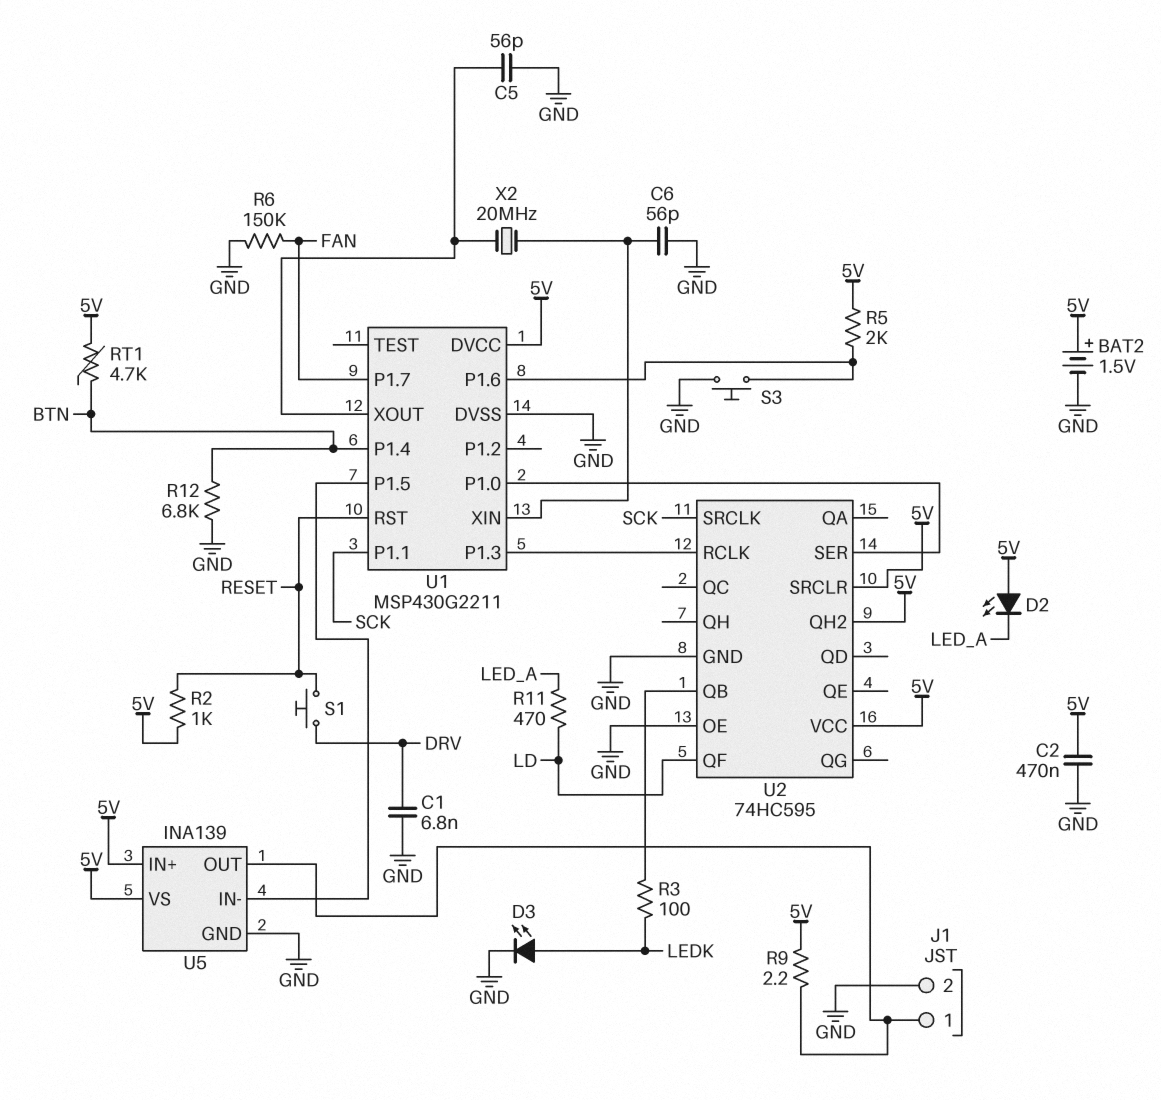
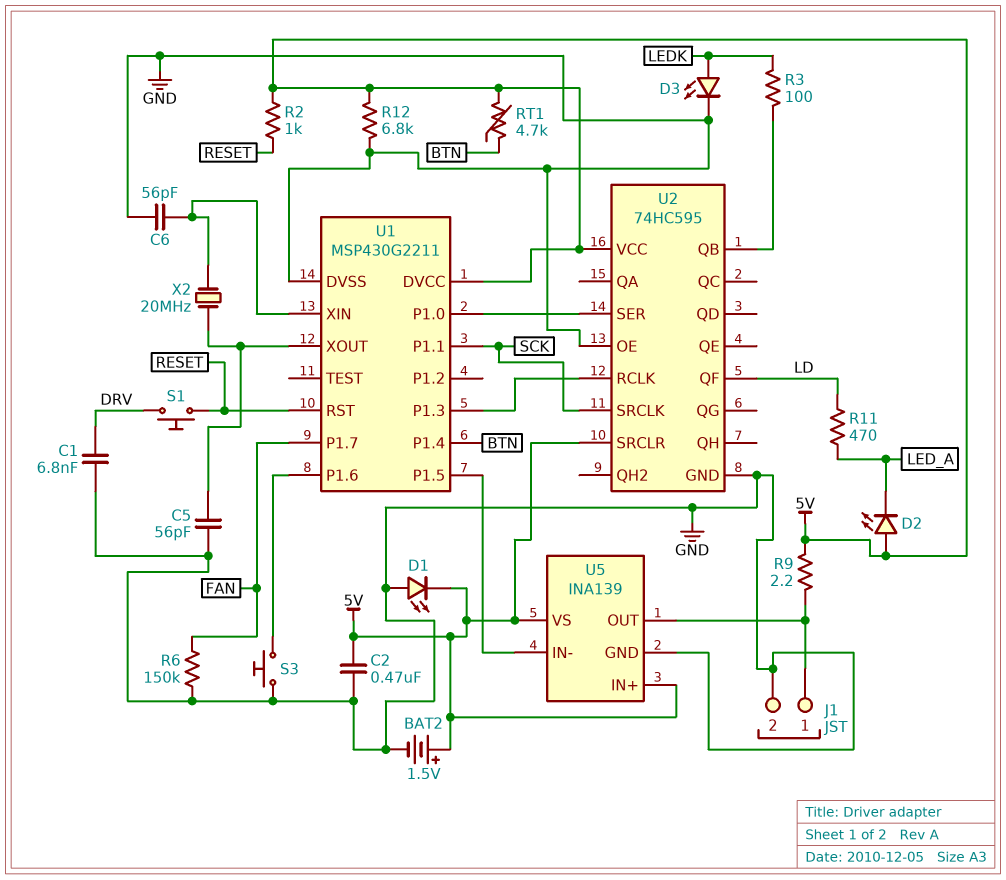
D1: none -> LED (A GND, K 5V)
R5: 2k (5V, U1/P1.6) -> none
R12: 6.8k (BTN, GND) -> 6.8k (5V, GND)
U2 pin QH2: 5V -> none

